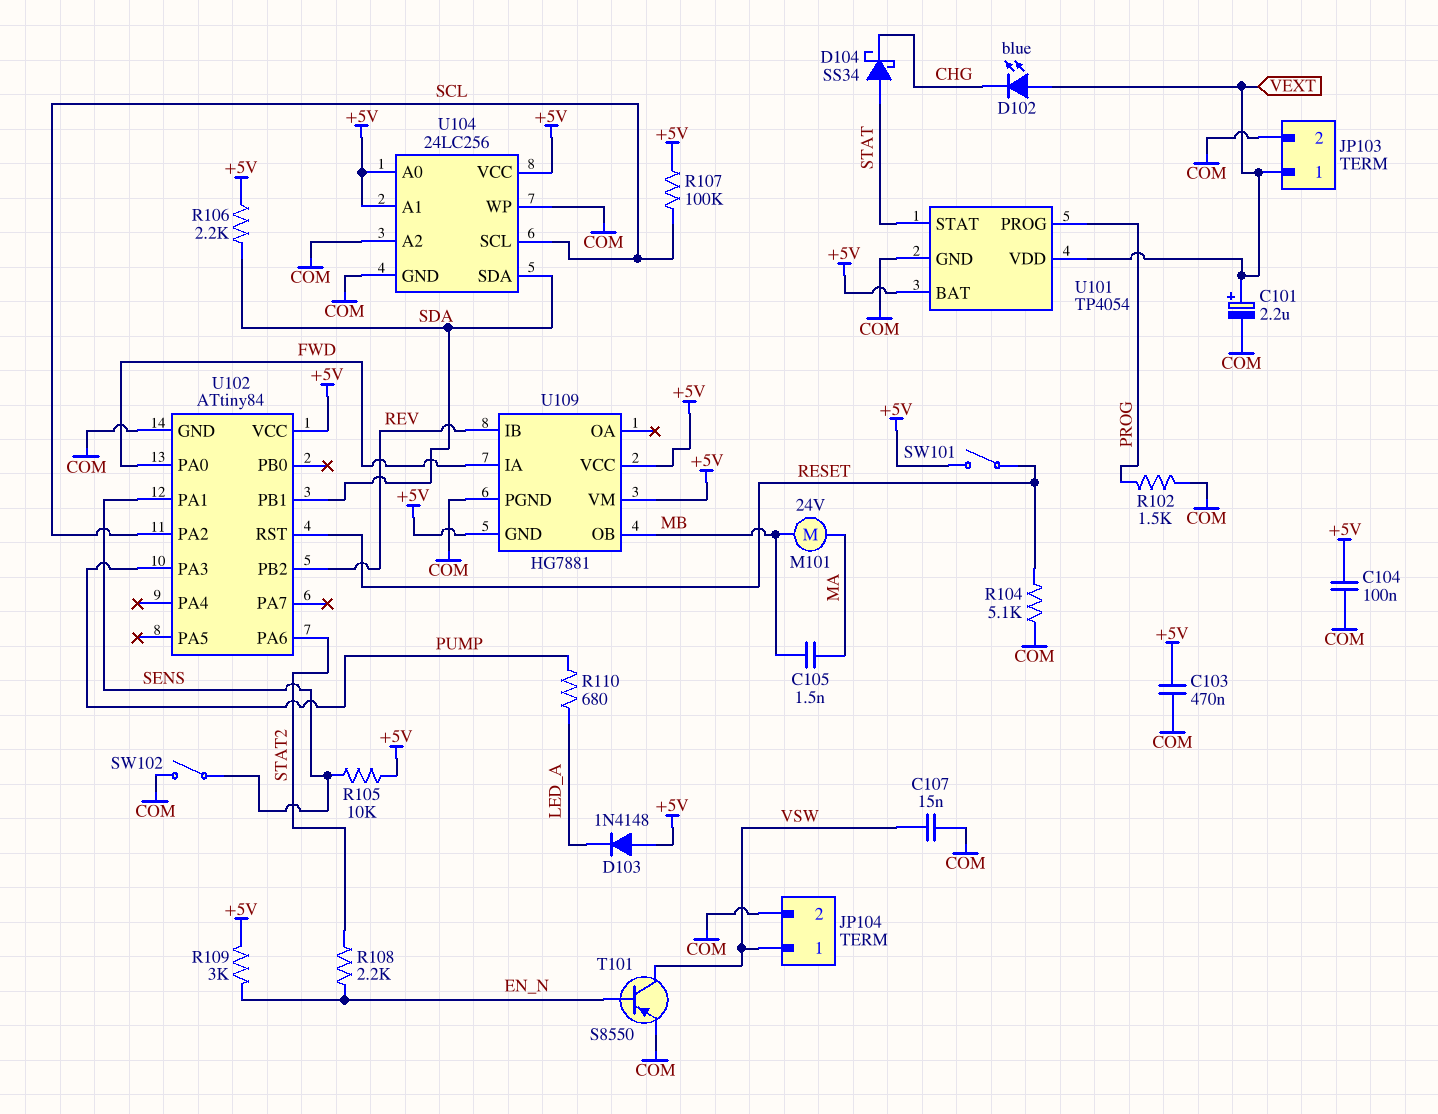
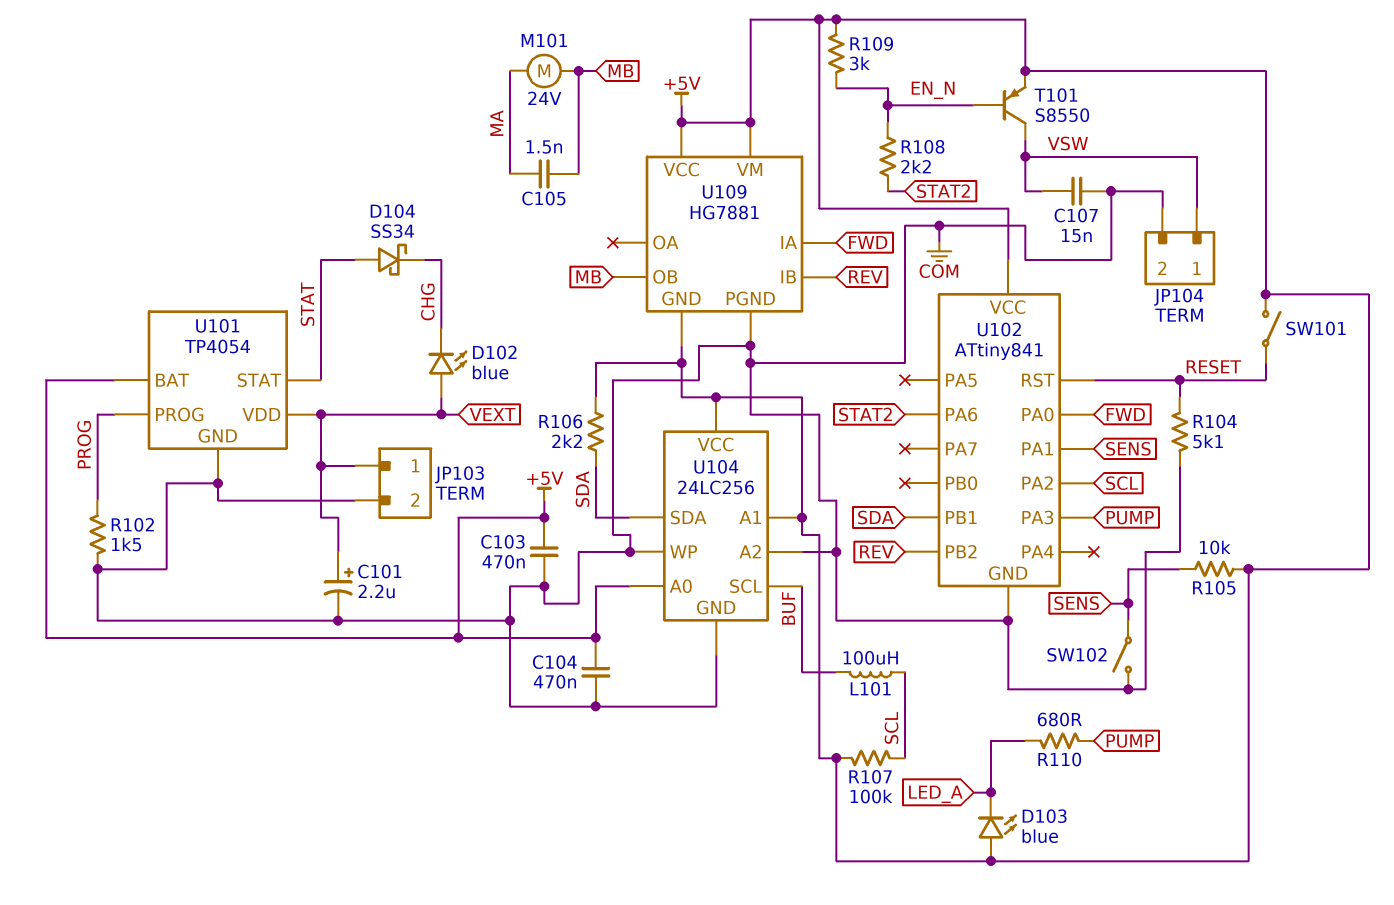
C104: 100nF (+5V, COM) -> 470nF (+5V, COM)
D103: diode 1N4148 (A +5V, K LED_A) -> LED blue (A +5V, K LED_A)
L101: none -> 100uH (BUF, SCL)
T101: PNP S8550 (B EN_N, C VSW, E COM) -> PNP S8550 (B EN_N, C VSW, E +5V)
U102: ATtiny84 -> ATtiny841
U104 pin SCL: SCL -> BUF

